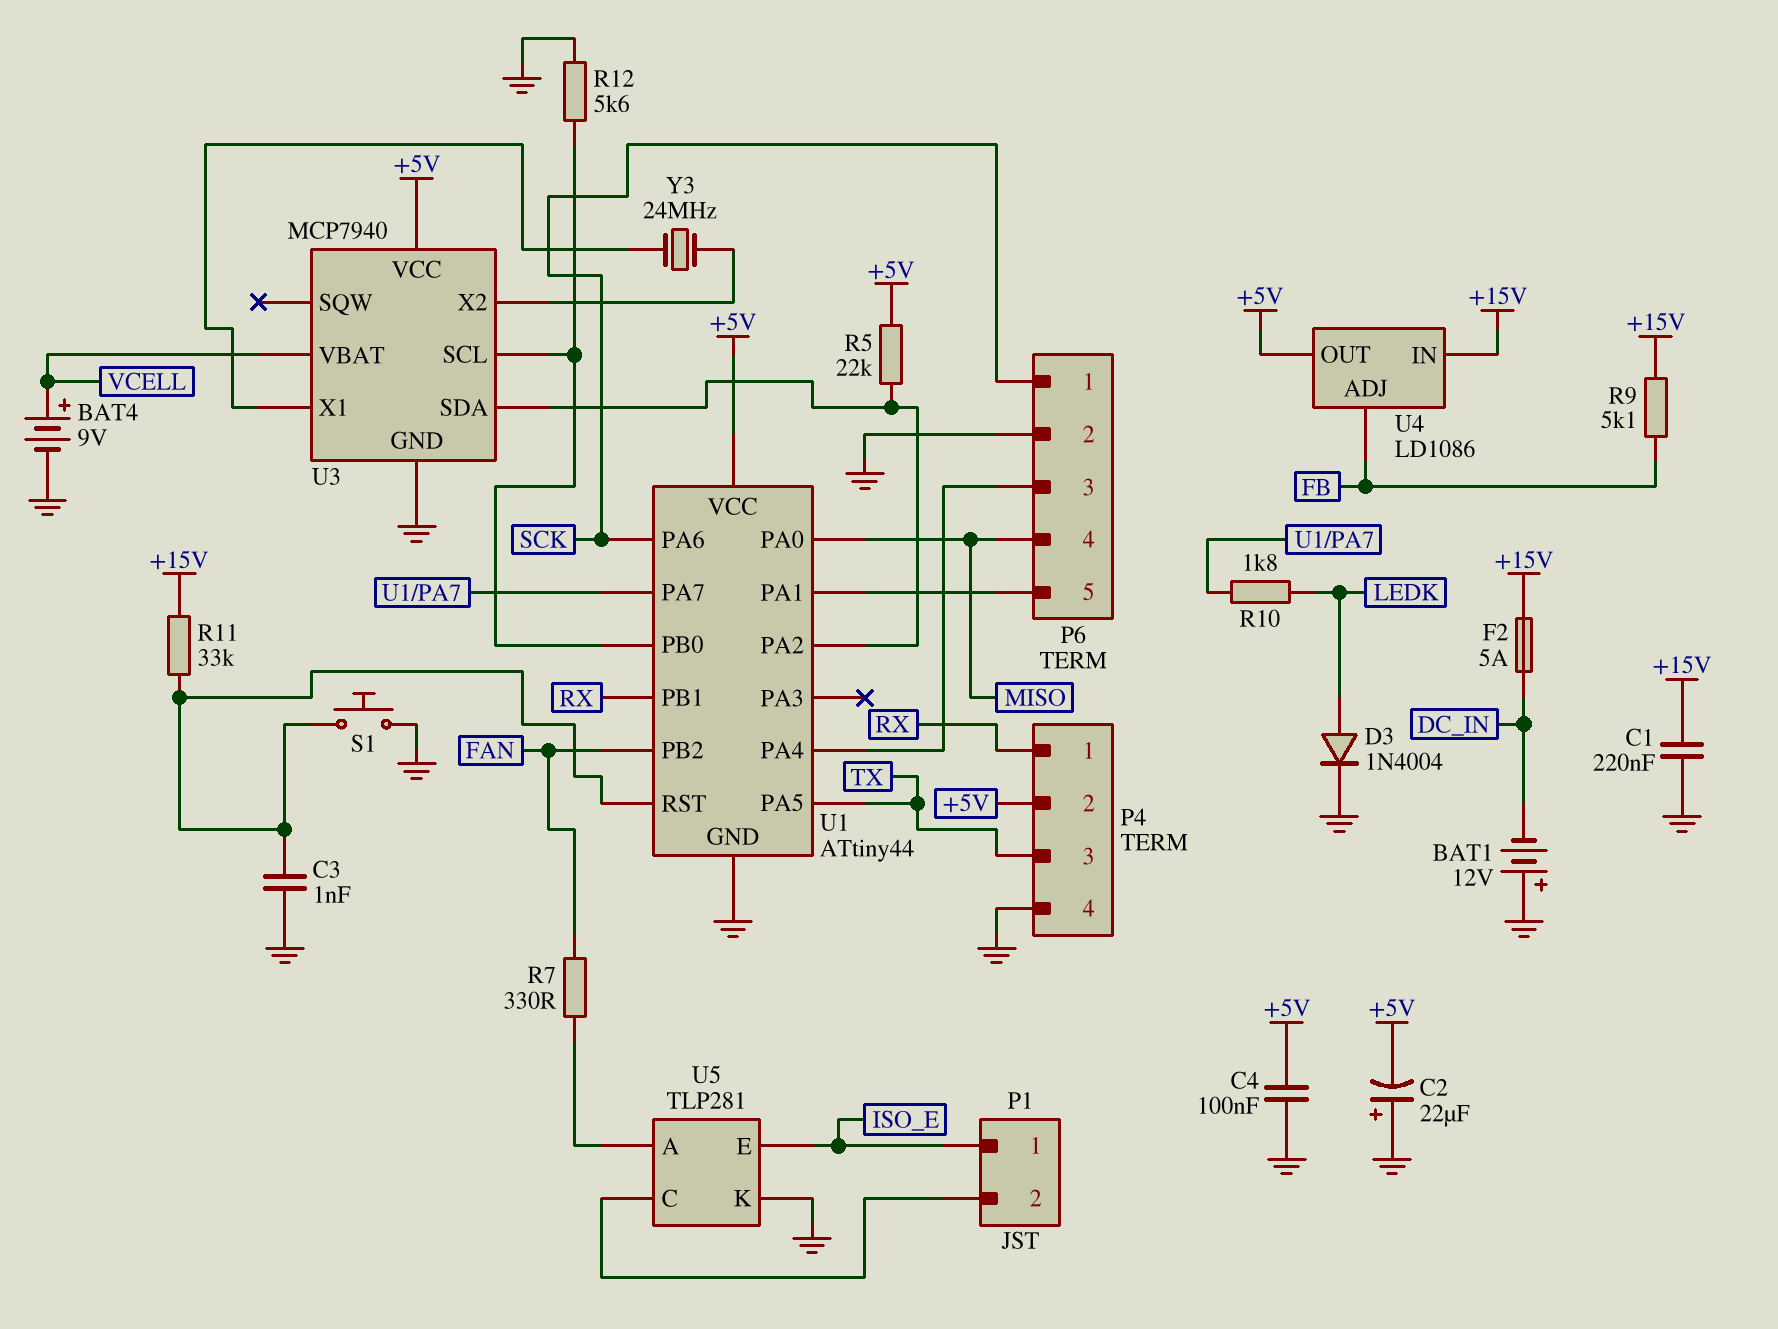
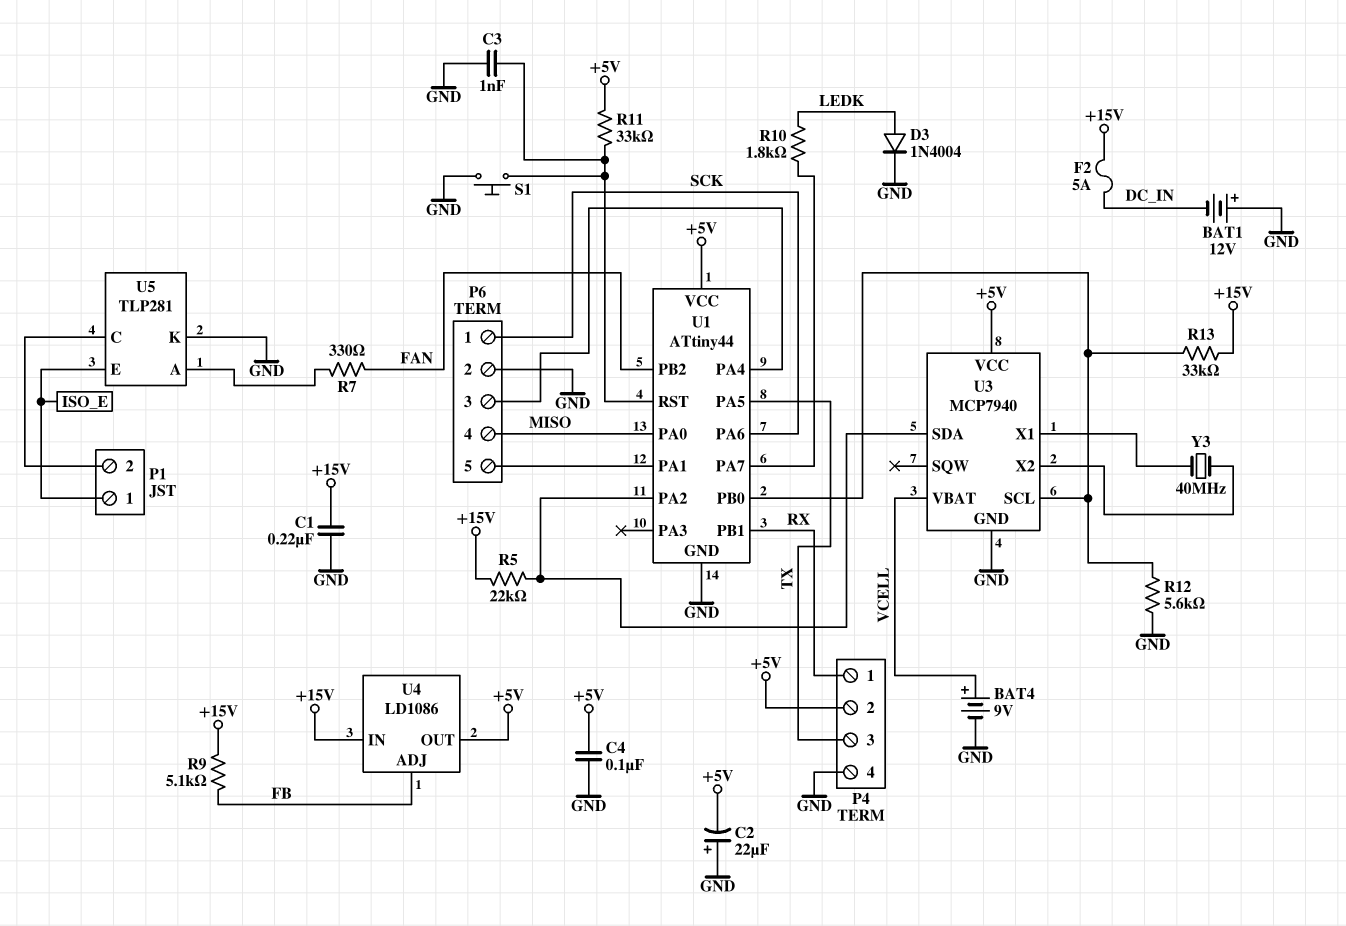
R5: 22k (+5V, U1/PA2) -> 22k (+15V, U1/PA2)
R11: 33k (+15V, U1/RST) -> 33k (+5V, U1/RST)
R13: none -> 33k (+15V, U1/PB0)
Y3: 24MHz (U3/X1, U3/X2) -> 40MHz (U3/X1, U3/X2)

